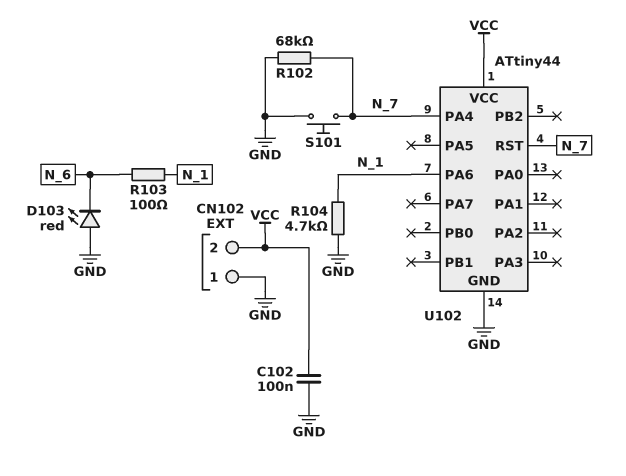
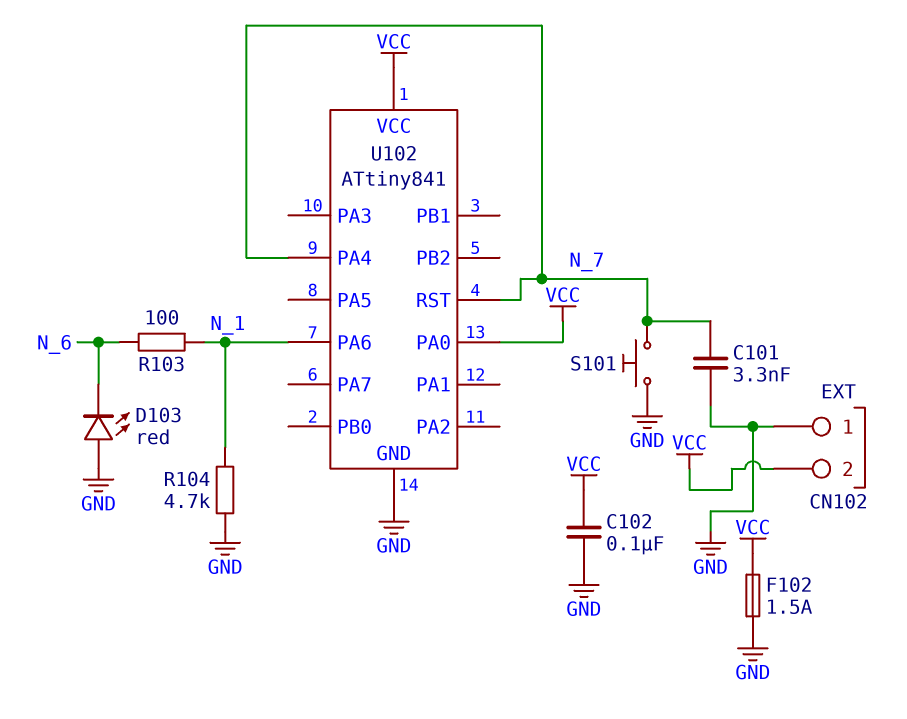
C101: none -> 3.3nF (GND, N_7)
F102: none -> 1.5A (GND, VCC)
R102: 68k (GND, N_7) -> none
U102: ATtiny44 -> ATtiny841
U102 pin PA0: none -> VCC

